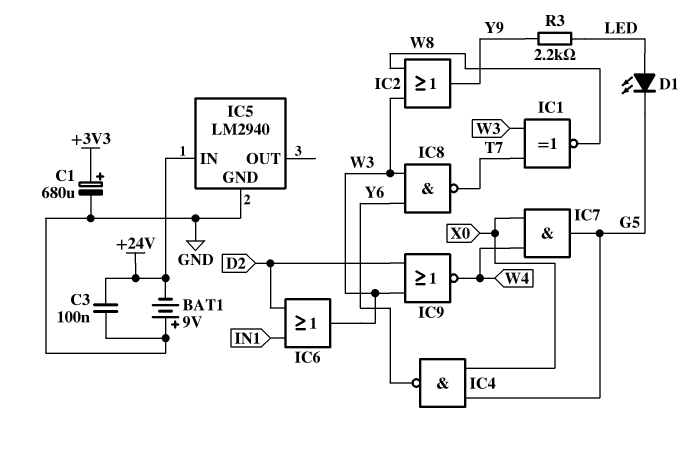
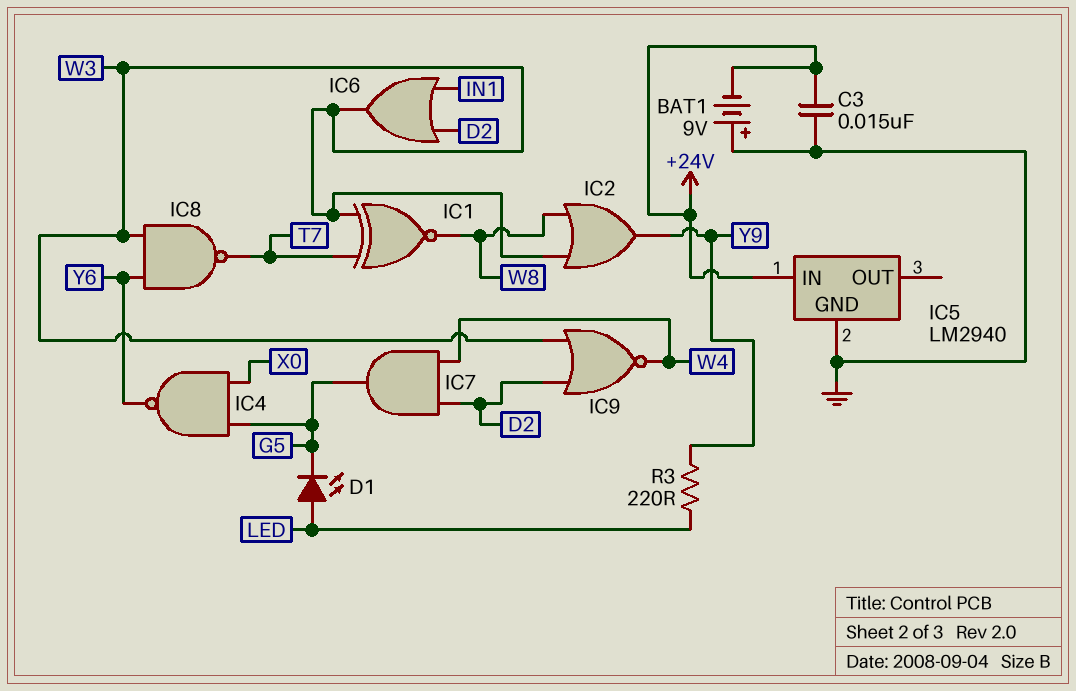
C1: 680uF (plus +3V3, minus GND) -> none
C3: 100nF (+24V, GND) -> 15nF (+24V, GND)
IC7: AND (in W4, in X0, out G5) -> AND (in D2, in W4, out G5)
R3: 2.2k (LED, Y9) -> 220 (LED, Y9)

